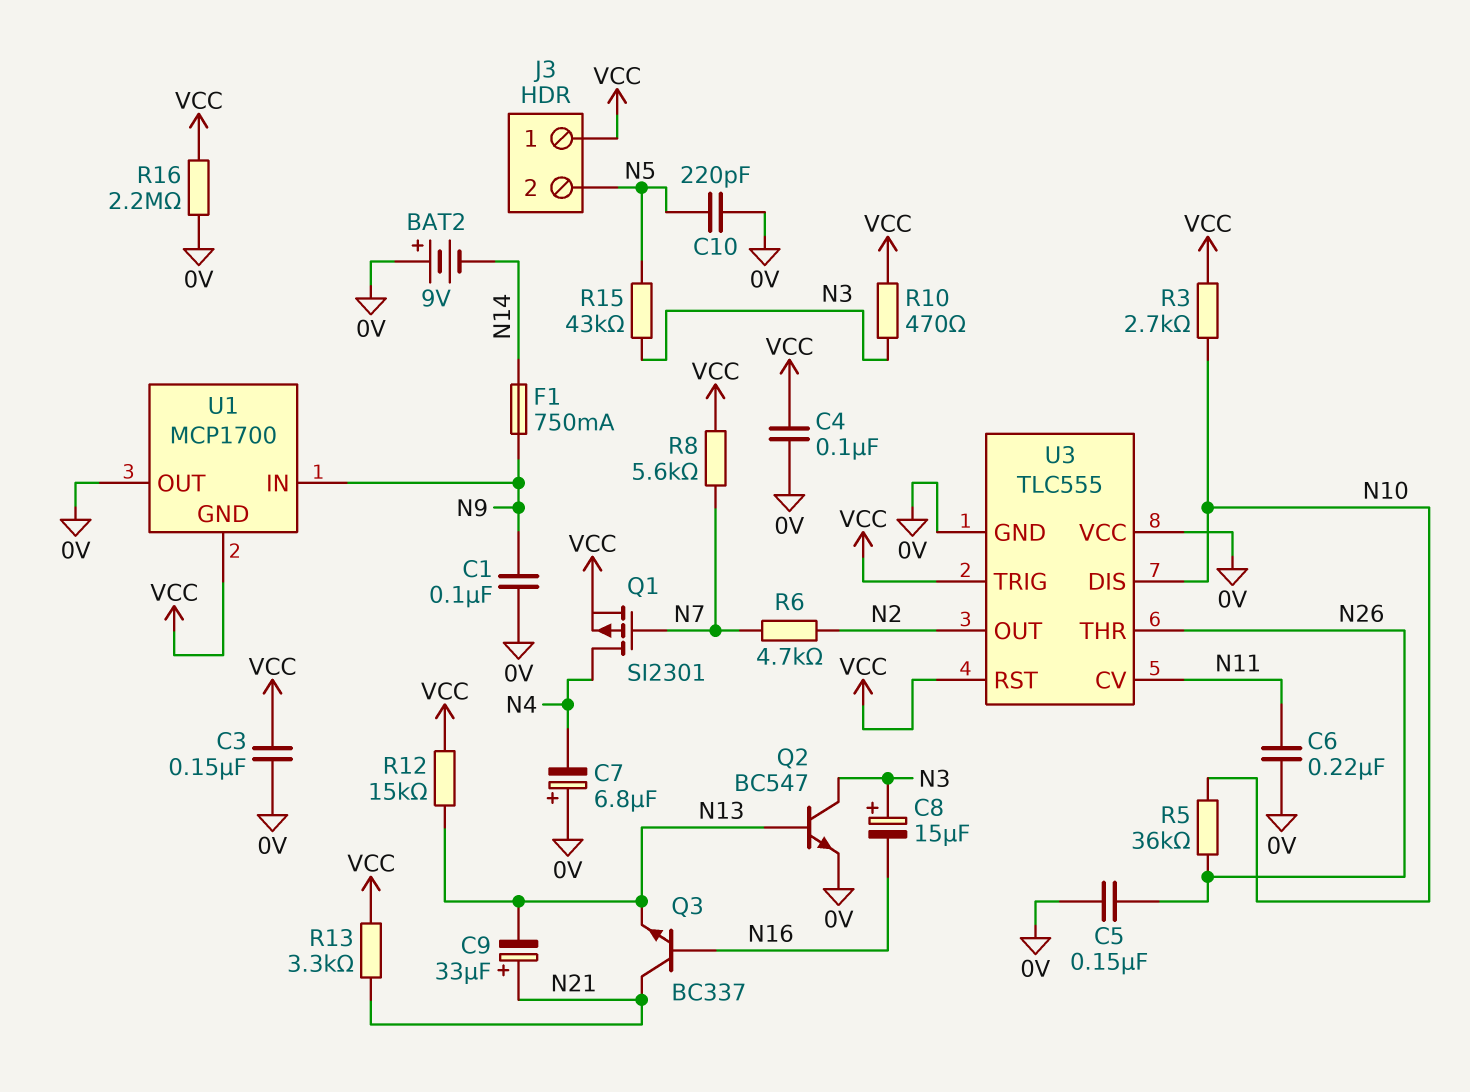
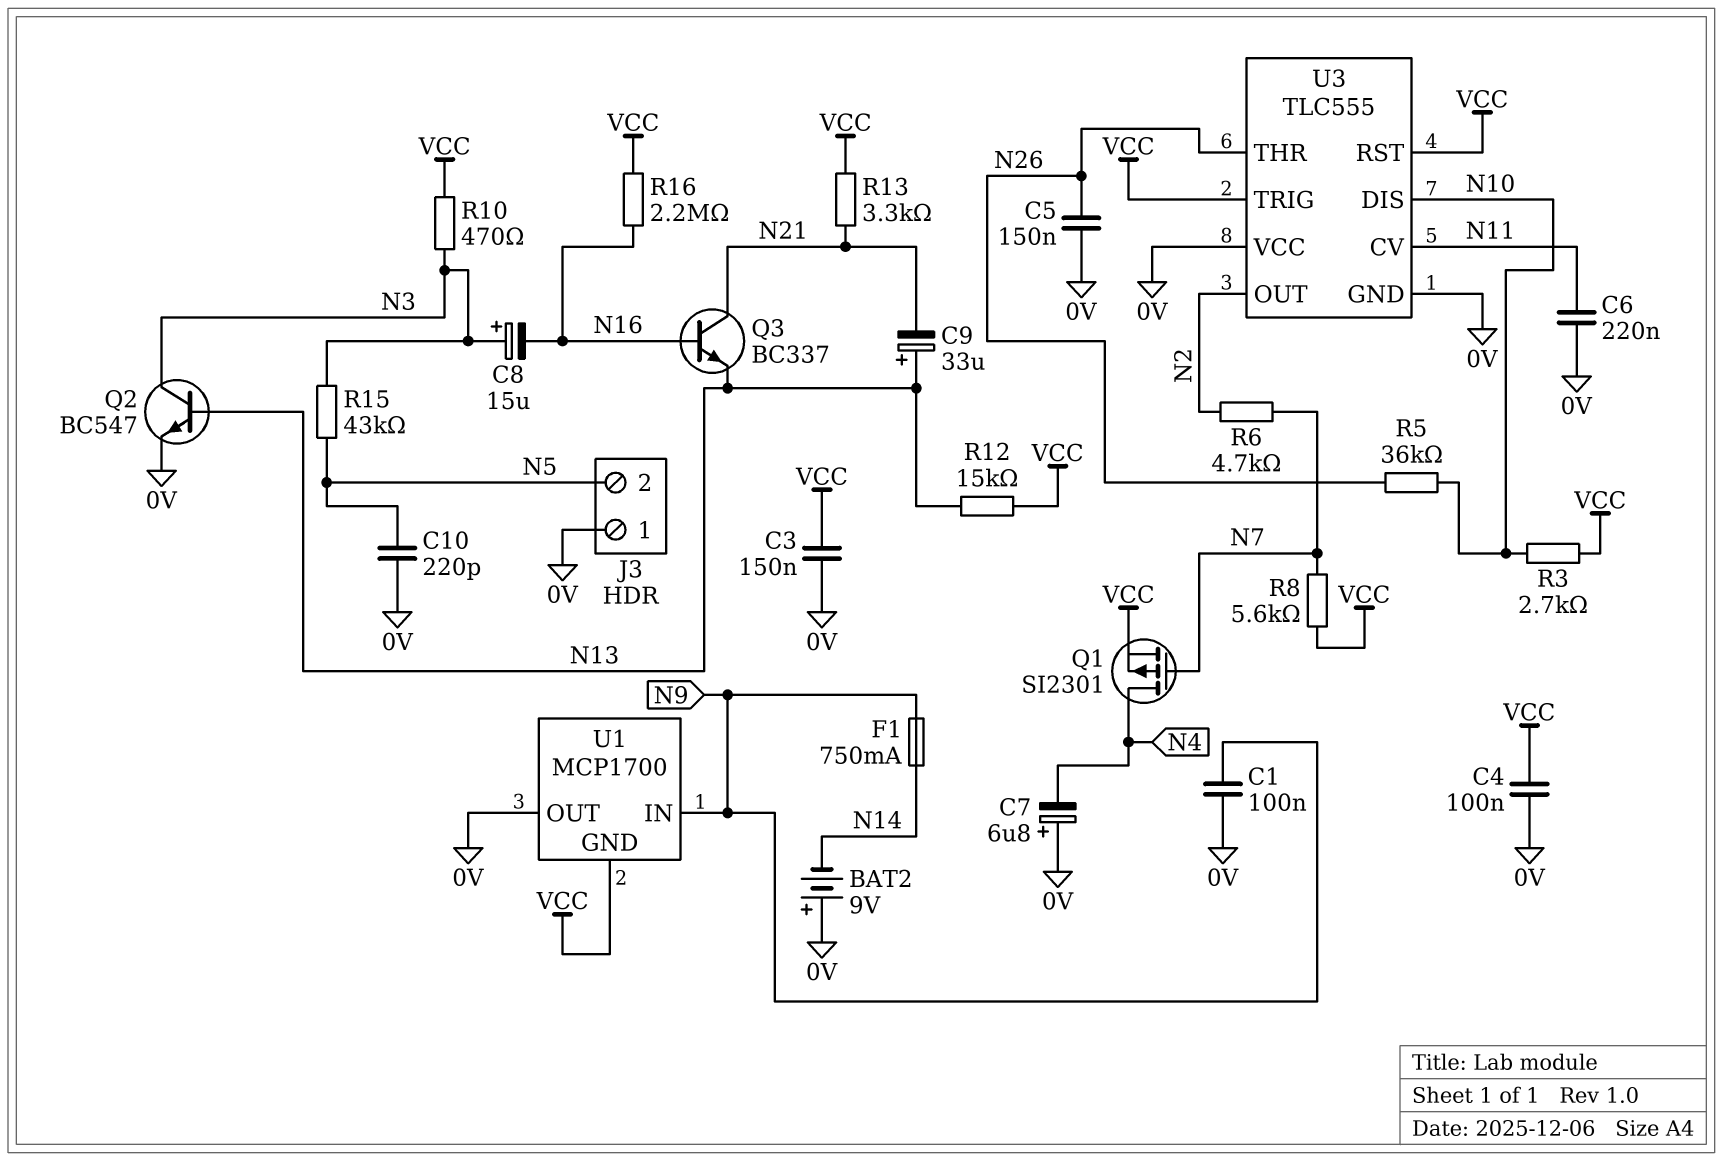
C9: 33uF (plus N21, minus N13) -> 33uF (plus N13, minus N21)
J3 pin 1: VCC -> 0V
R16: 2.2M (0V, VCC) -> 2.2M (N16, VCC)

